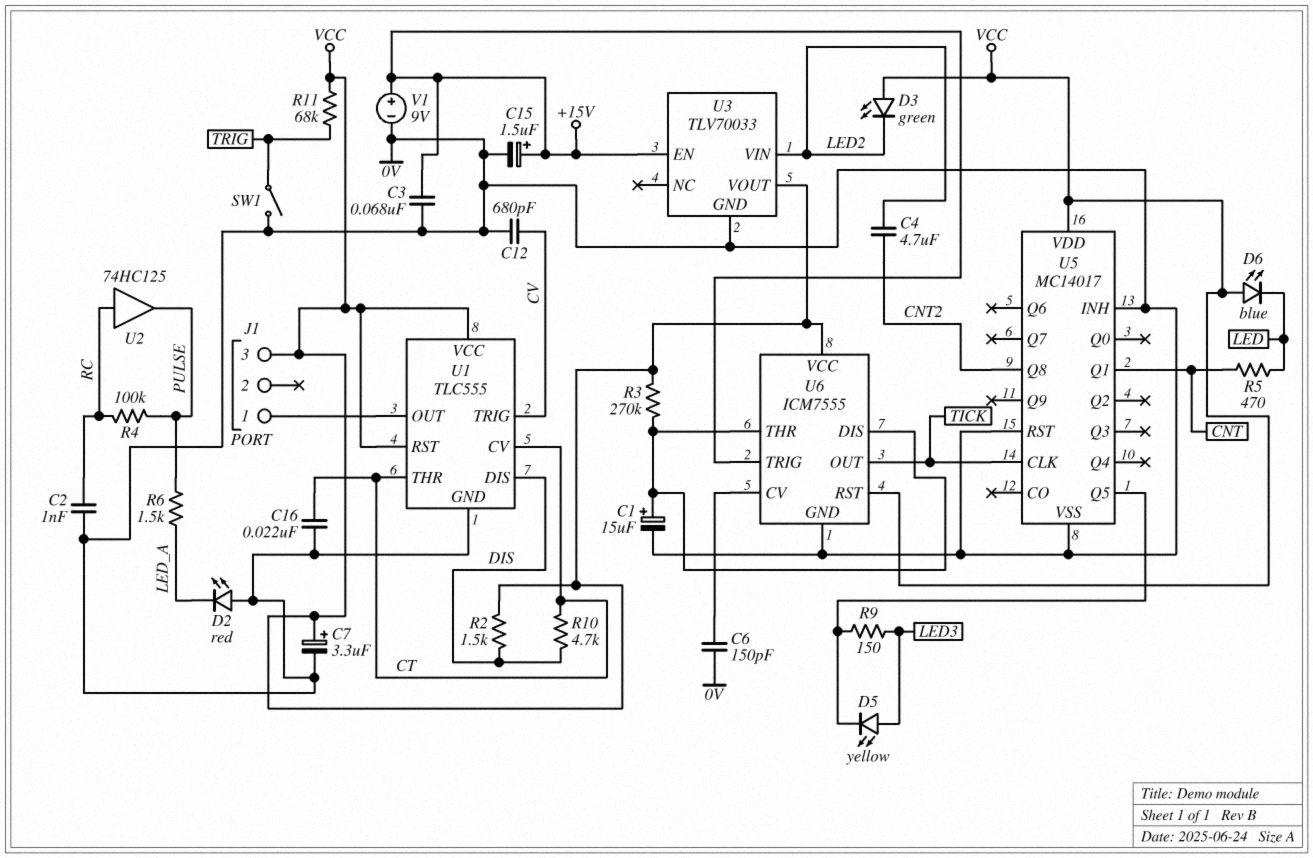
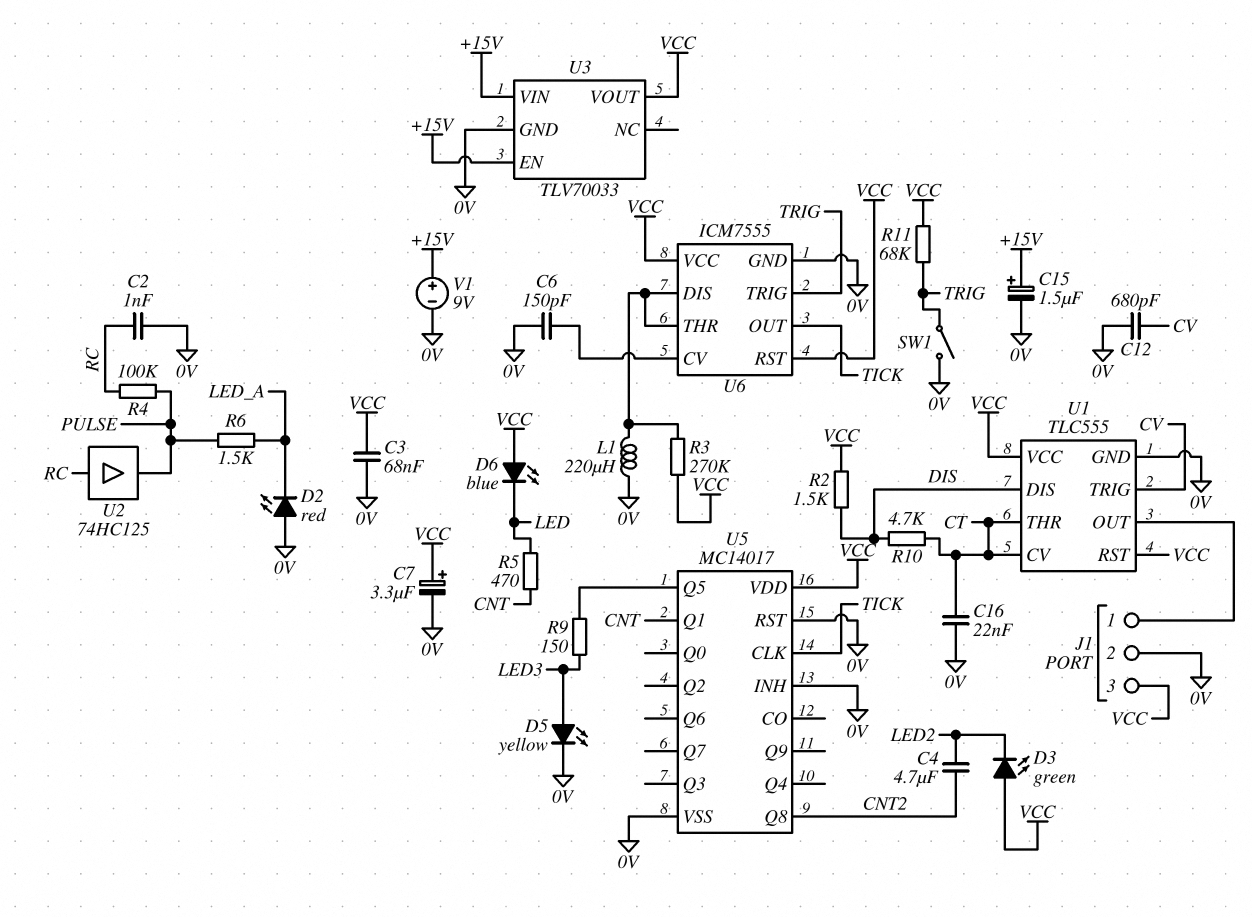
C1: 15uF (plus U6/DIS, minus 0V) -> none
C3: 68nF (+15V, 0V) -> 68nF (0V, VCC)
D5: LED yellow (A LED3, K U5/Q5) -> LED yellow (A LED3, K 0V)
J1 pin 2: none -> 0V
L1: none -> 220uH (0V, U6/DIS)
U3 pin VIN: LED2 -> +15V
U6 pin TRIG: +15V -> TRIG

